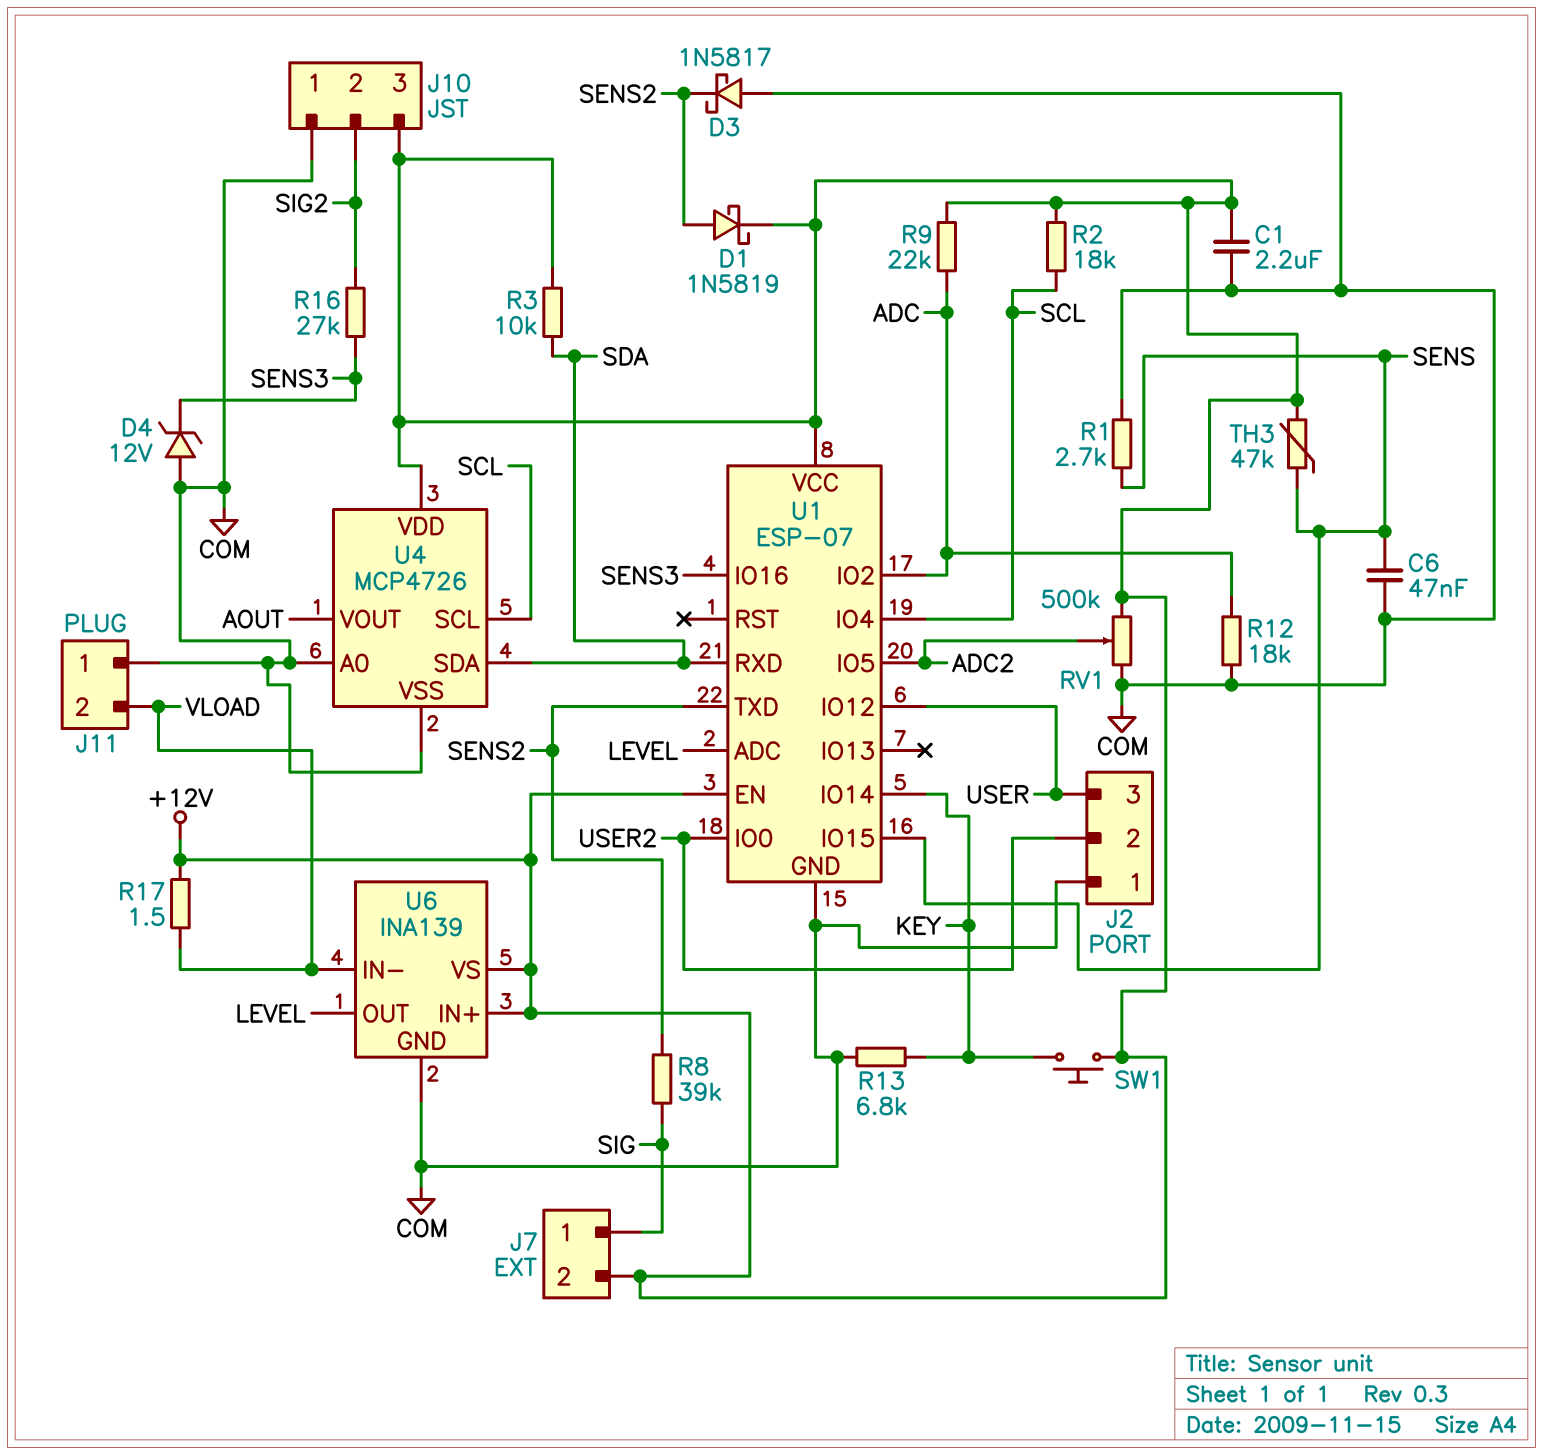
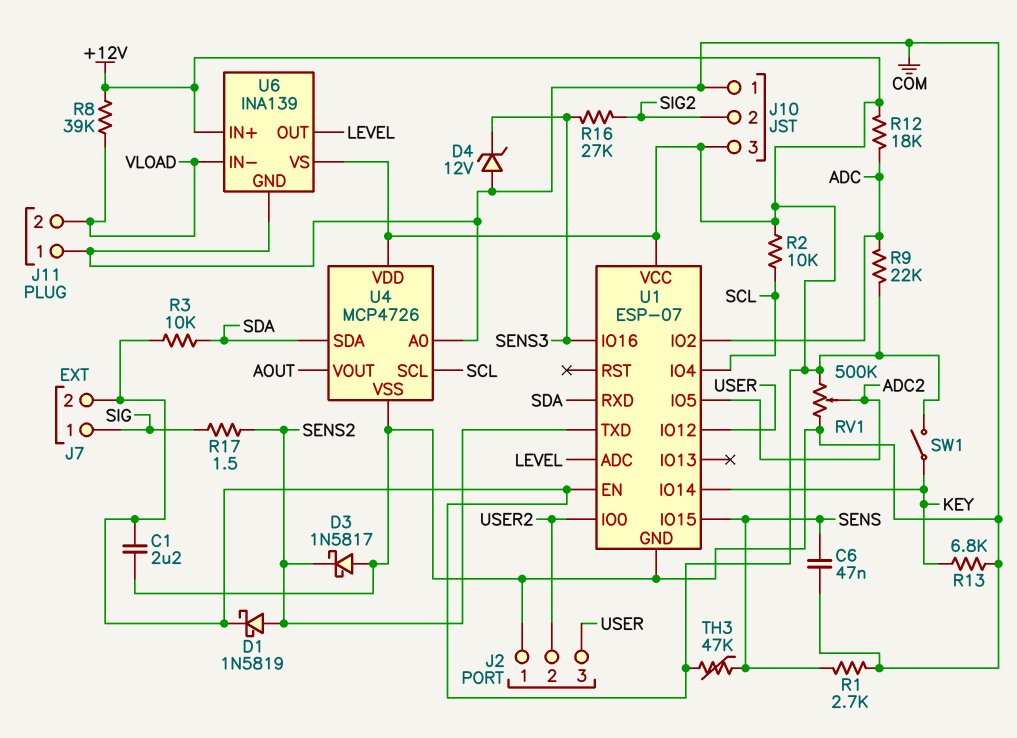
R2: 18k (+12V, SCL) -> 10k (+12V, SCL)
R8: 39k (SENS2, SIG) -> 39k (+12V, VLOAD)
R12: 18k (ADC, COM) -> 18k (+12V, ADC)
R17: 1.5 (+12V, VLOAD) -> 1.5 (SENS2, SIG)
SW1: button (+12V, KEY) -> switch (+12V, KEY)

